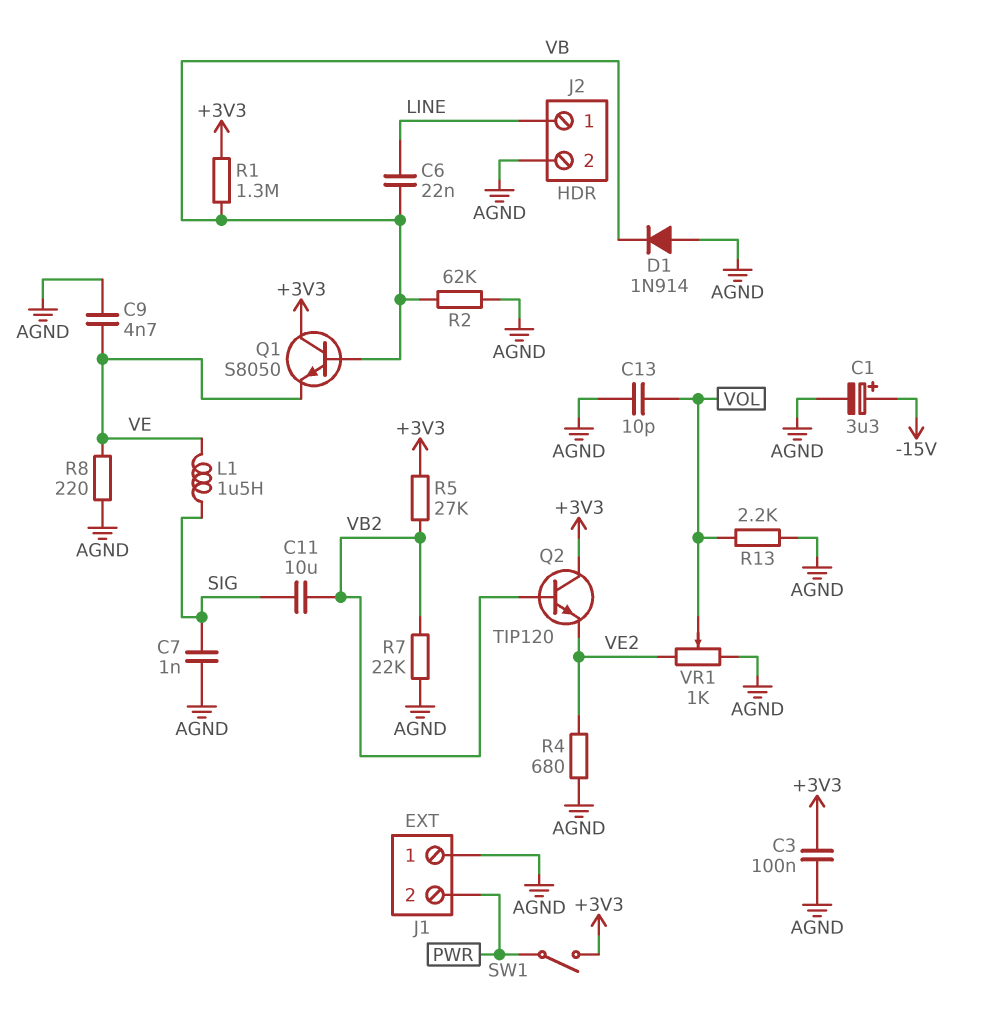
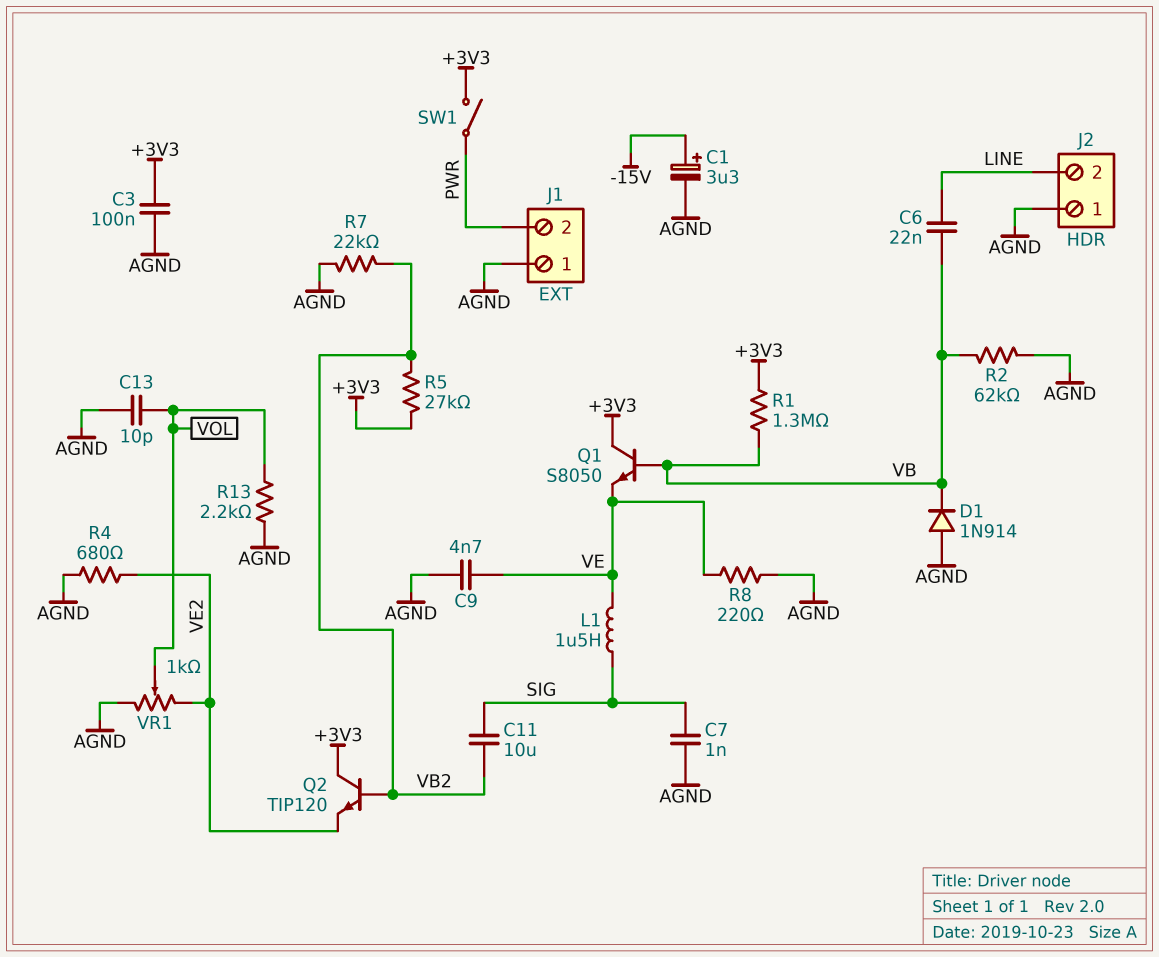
J2 pin 1: LINE -> AGND
J2 pin 2: AGND -> LINE

